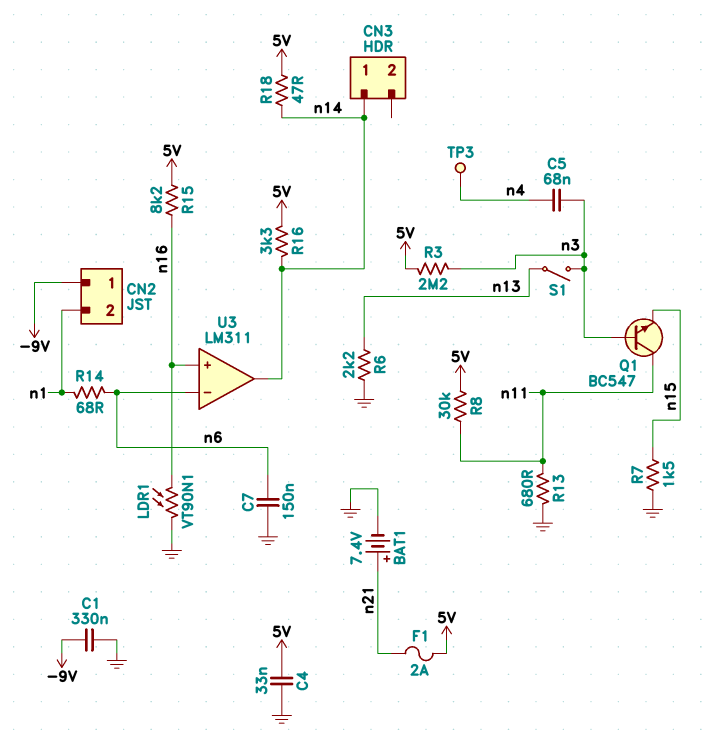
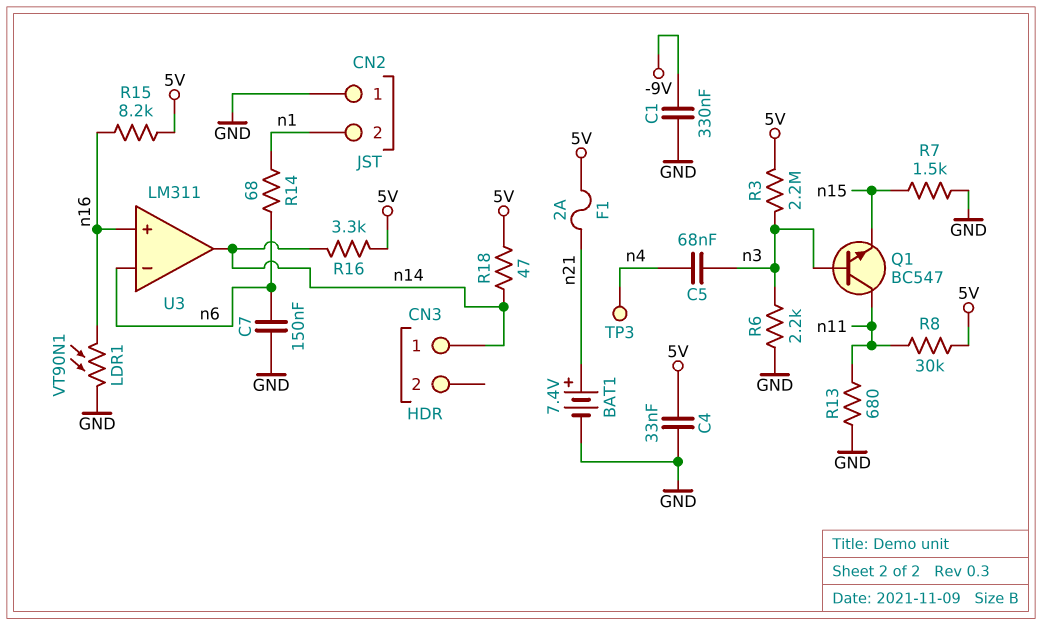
CN2 pin 1: -9V -> GND
R6: 2.2k (GND, n13) -> 2.2k (GND, n3)
S1: switch (n3, n13) -> none

